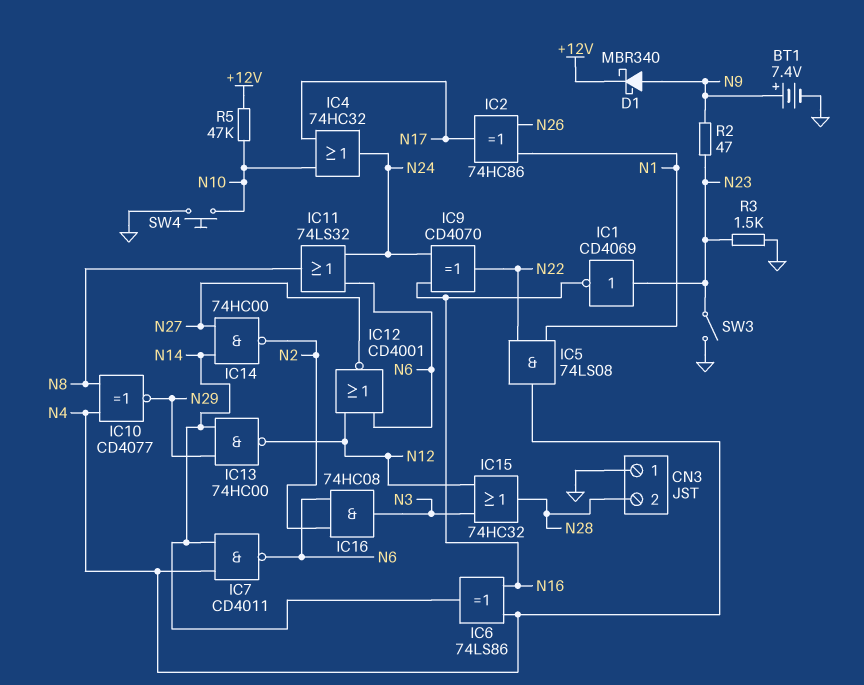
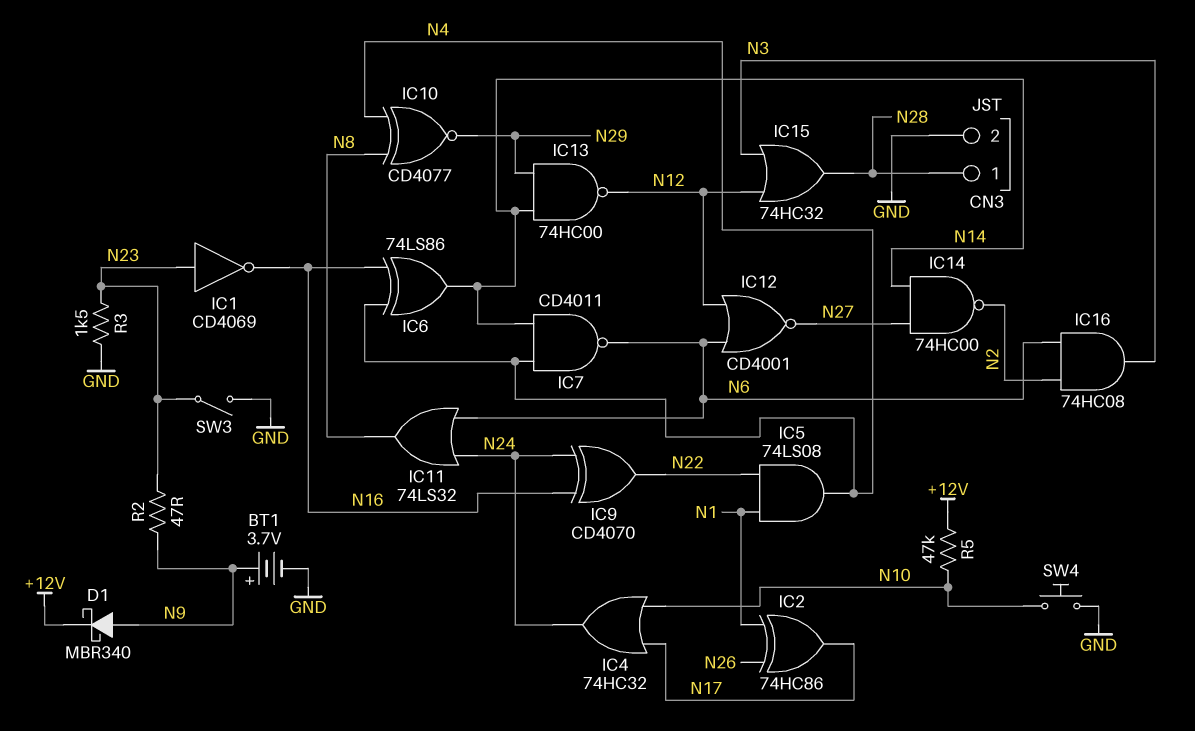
BT1: 7.4V (plus N9, minus GND) -> 3.7V (plus N9, minus GND)
CN3 pin 1: GND -> N28
CN3 pin 2: N28 -> GND

